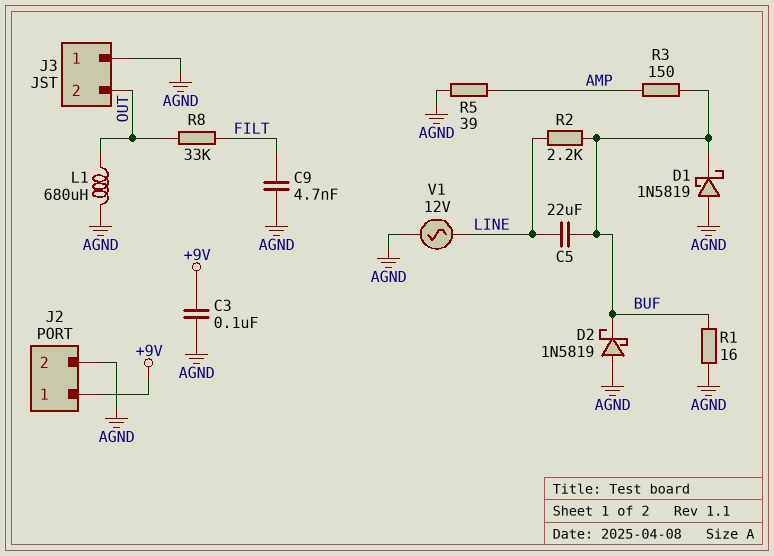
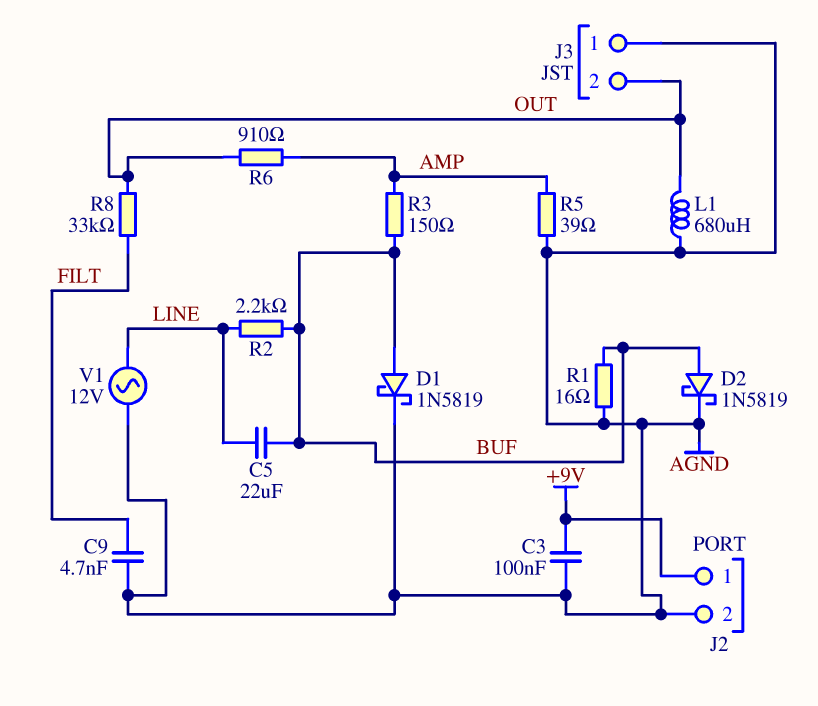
D1: schottky 1N5819 (A AGND, K BUF) -> schottky 1N5819 (A BUF, K AGND)
D2: schottky 1N5819 (A AGND, K BUF) -> schottky 1N5819 (A BUF, K AGND)
R6: none -> 910 (AMP, OUT)

